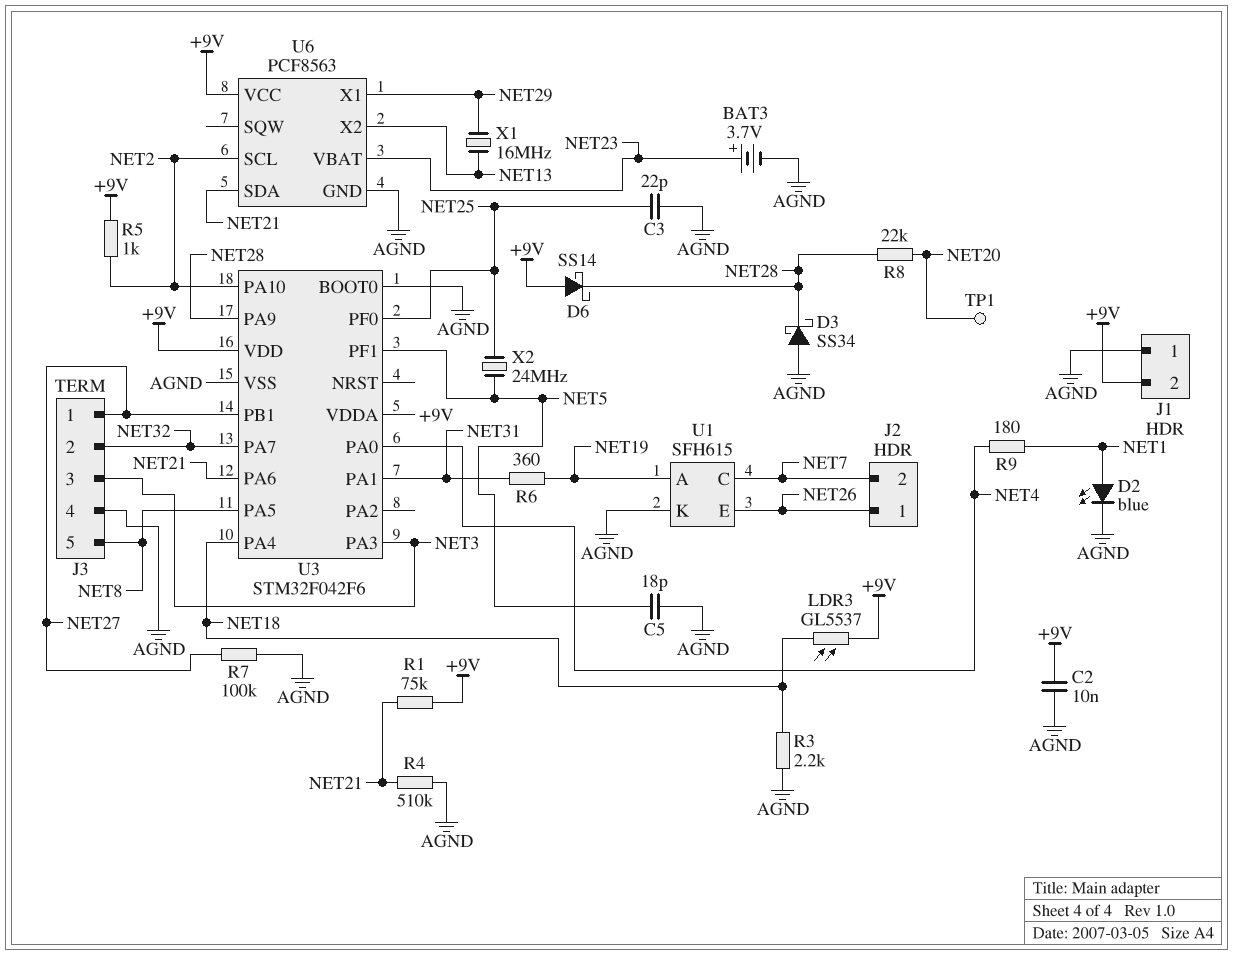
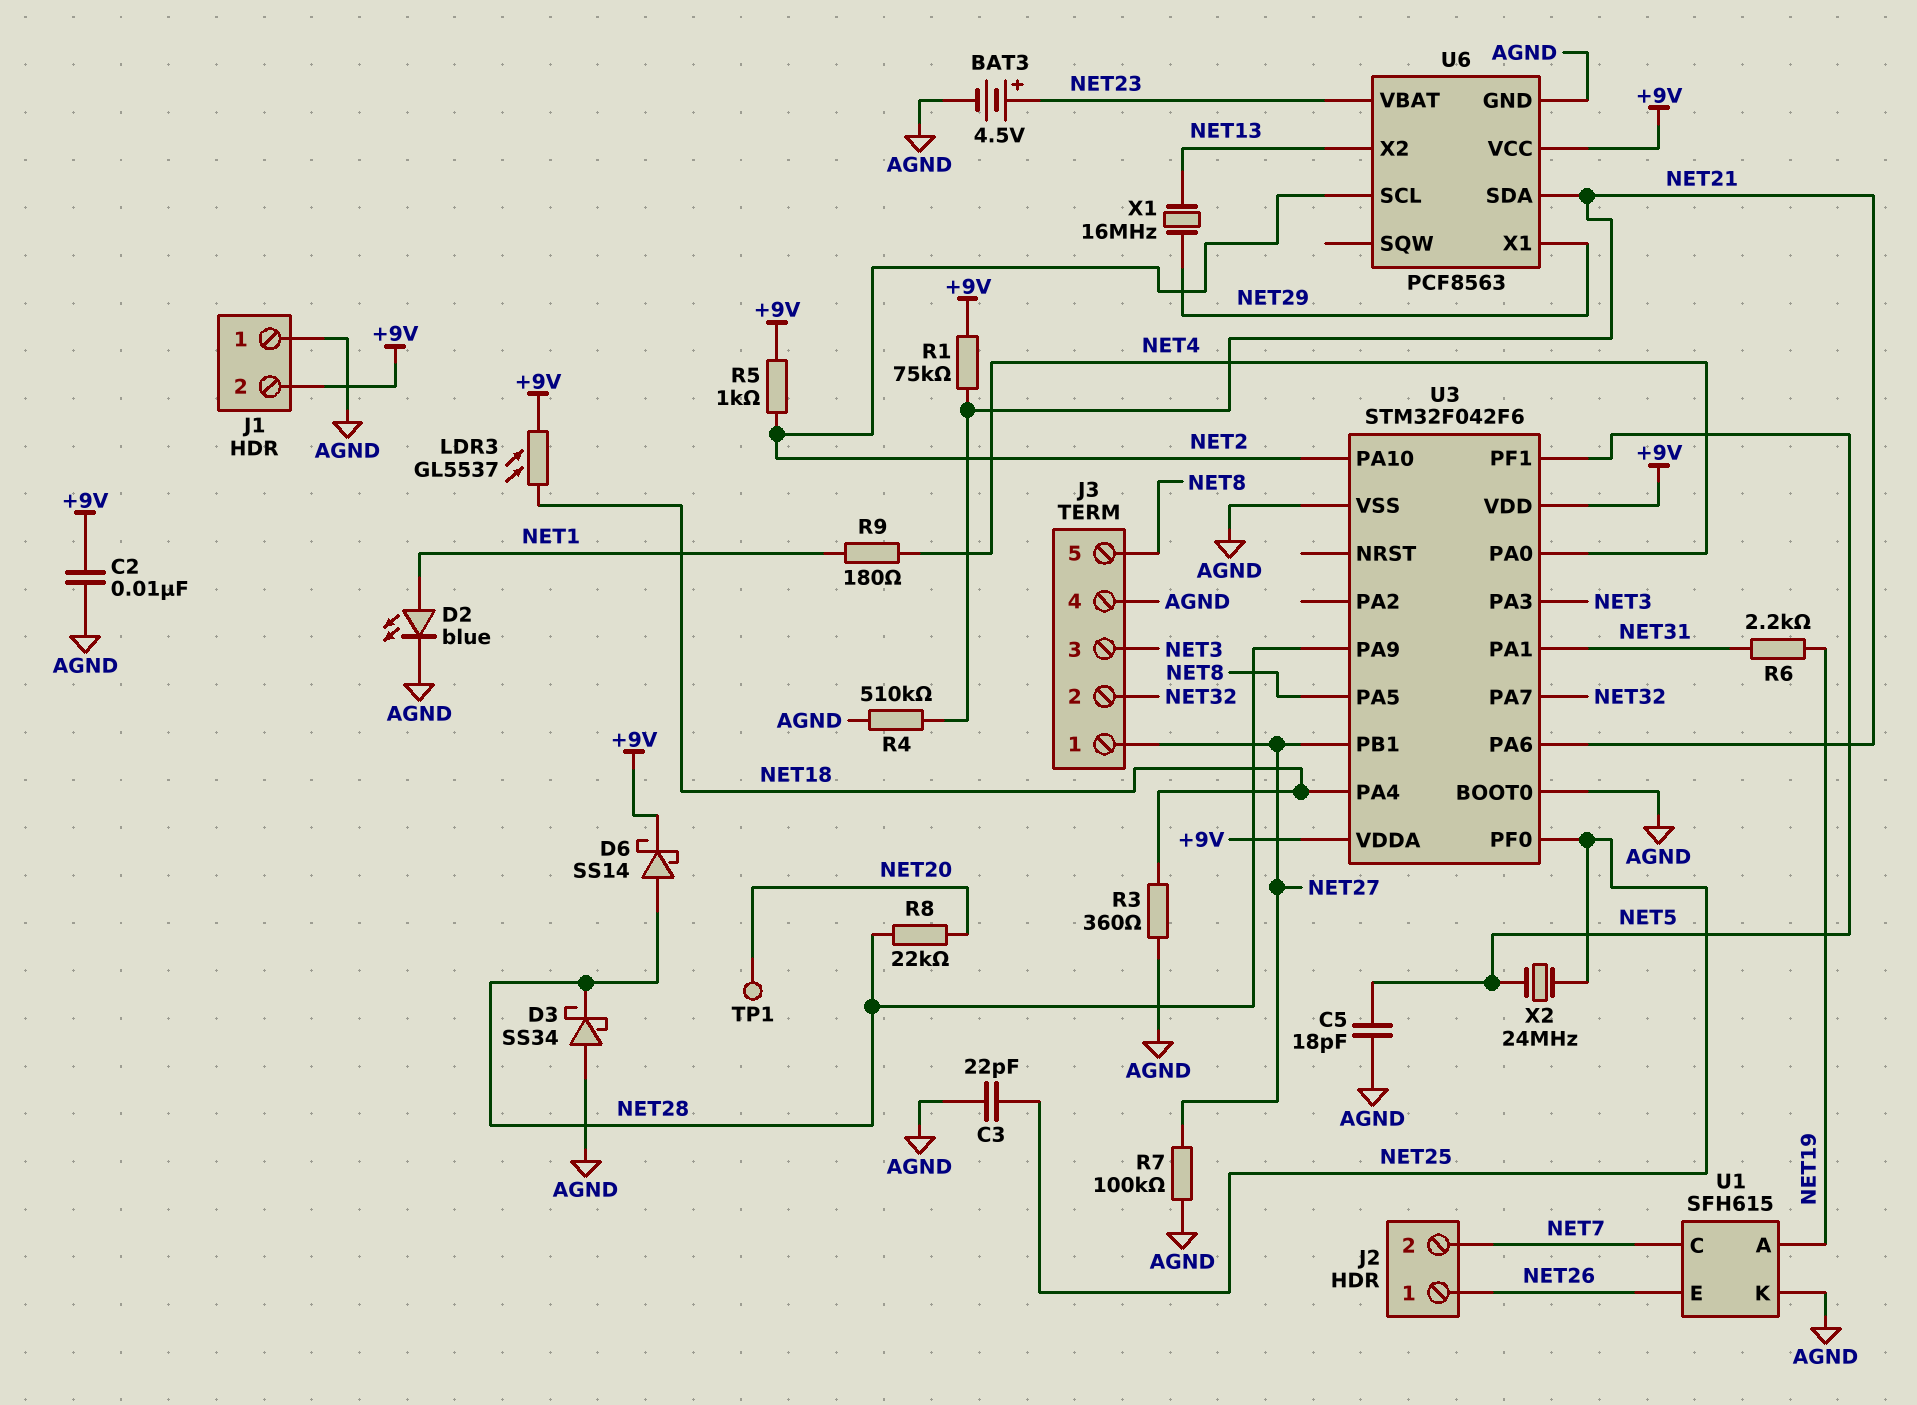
BAT3: 3.7V (plus NET23, minus AGND) -> 4.5V (plus NET23, minus AGND)
D6: schottky SS14 (A +9V, K NET28) -> schottky SS14 (A NET28, K +9V)
R3: 2.2k (AGND, NET18) -> 360 (AGND, NET18)
R6: 360 (NET19, NET31) -> 2.2k (NET19, NET31)

